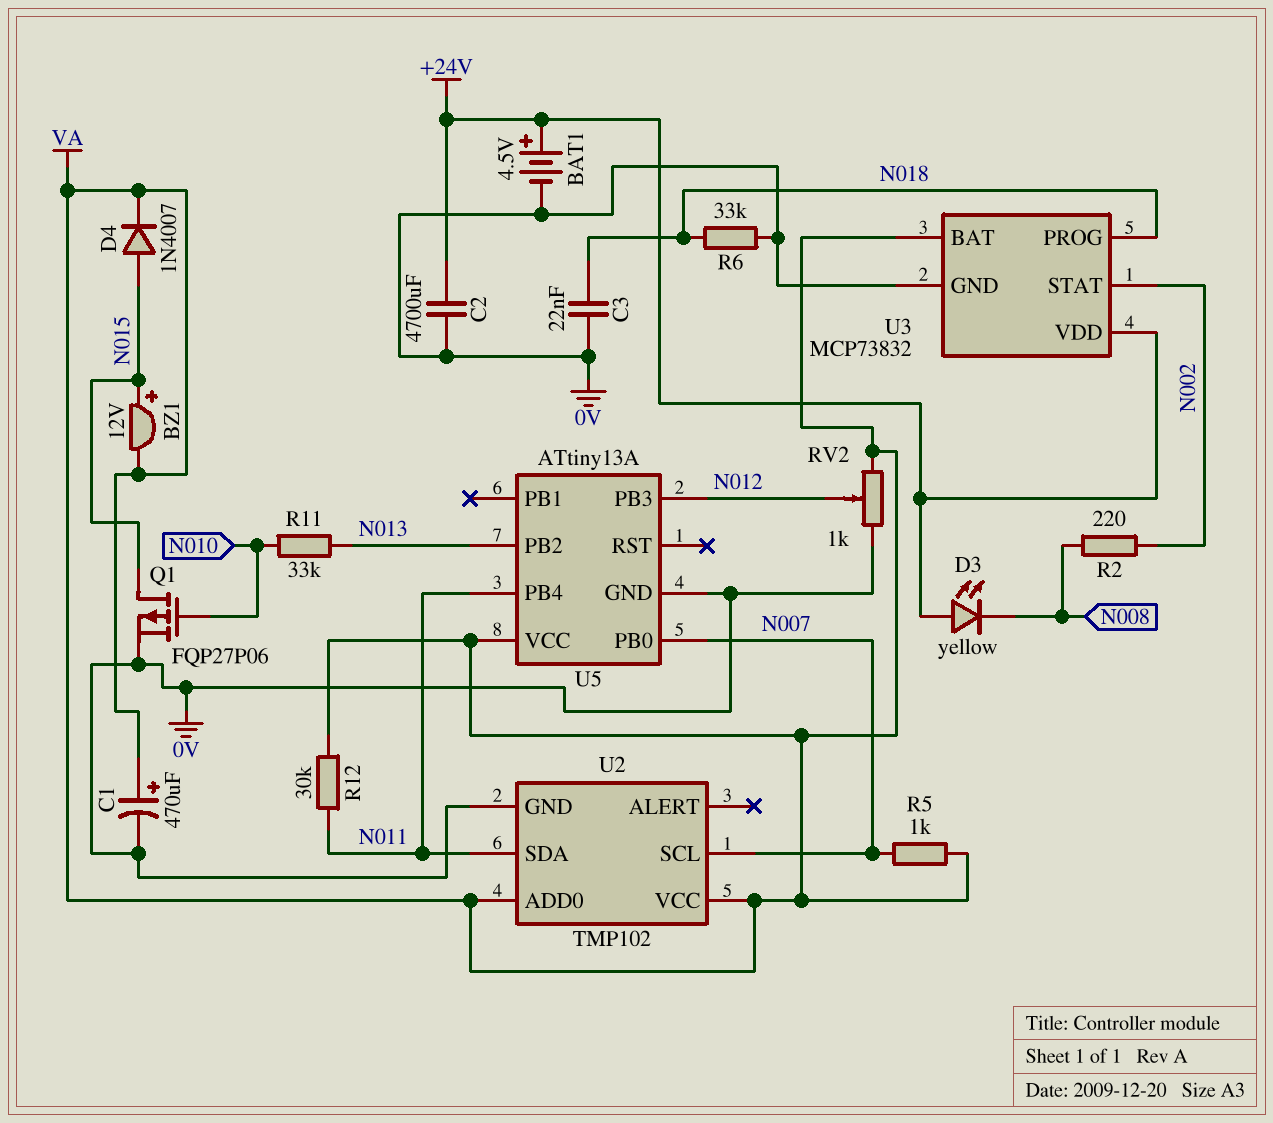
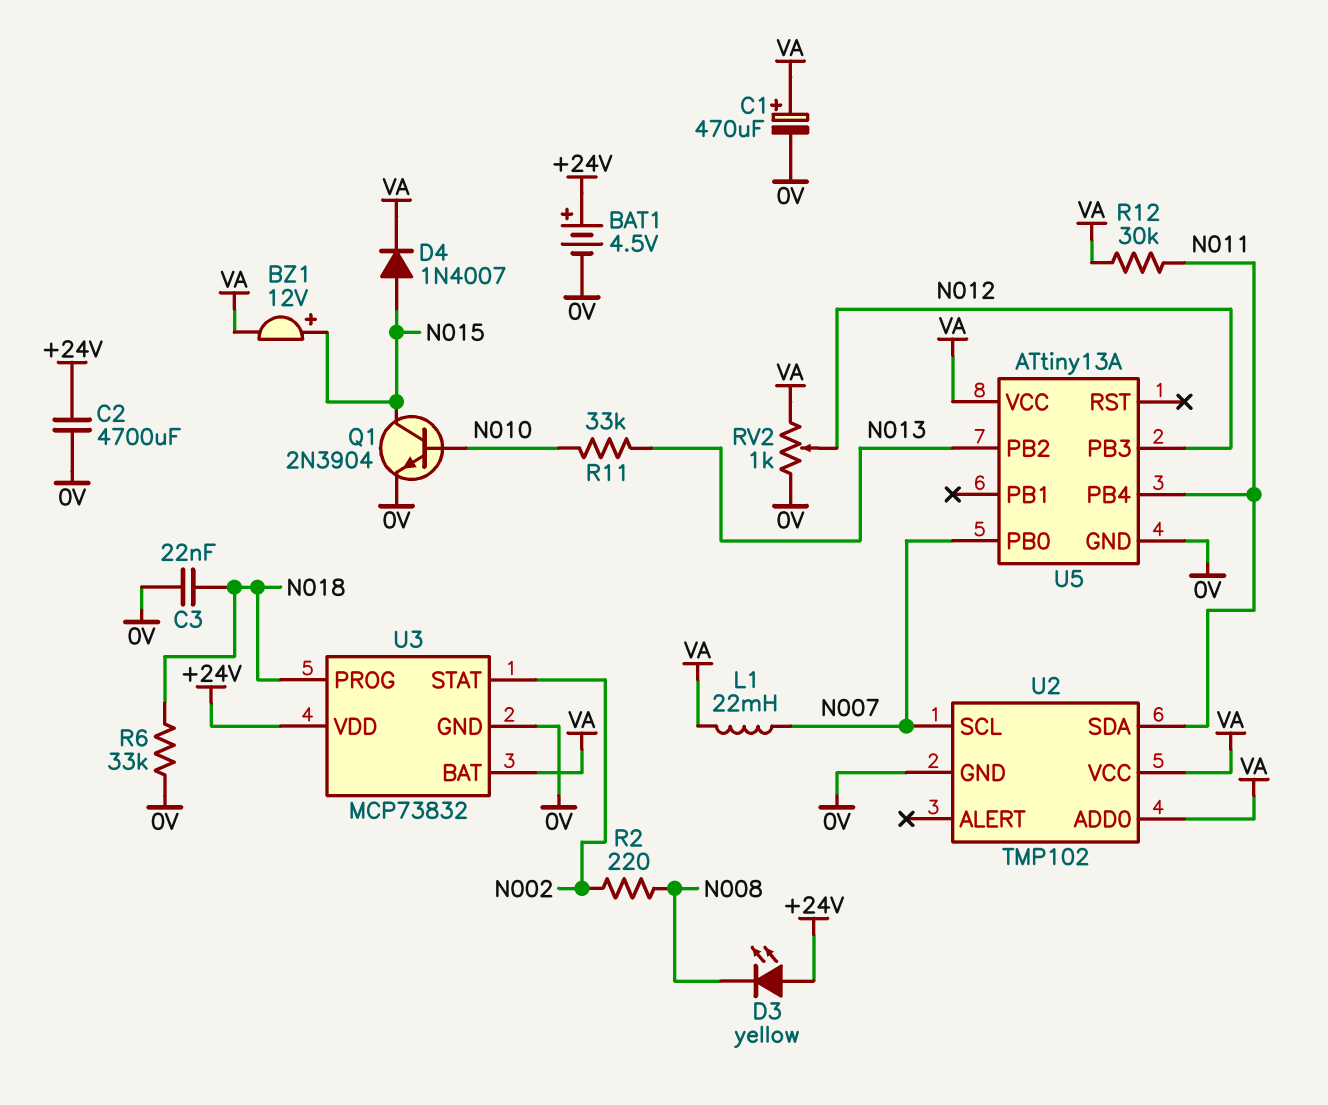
L1: none -> 22mH (N007, VA)
Q1: PMOS FQP27P06 (G N010, D N015, S 0V) -> NPN 2N3904 (B N010, C N015, E 0V)
R5: 1k (N007, VA) -> none

